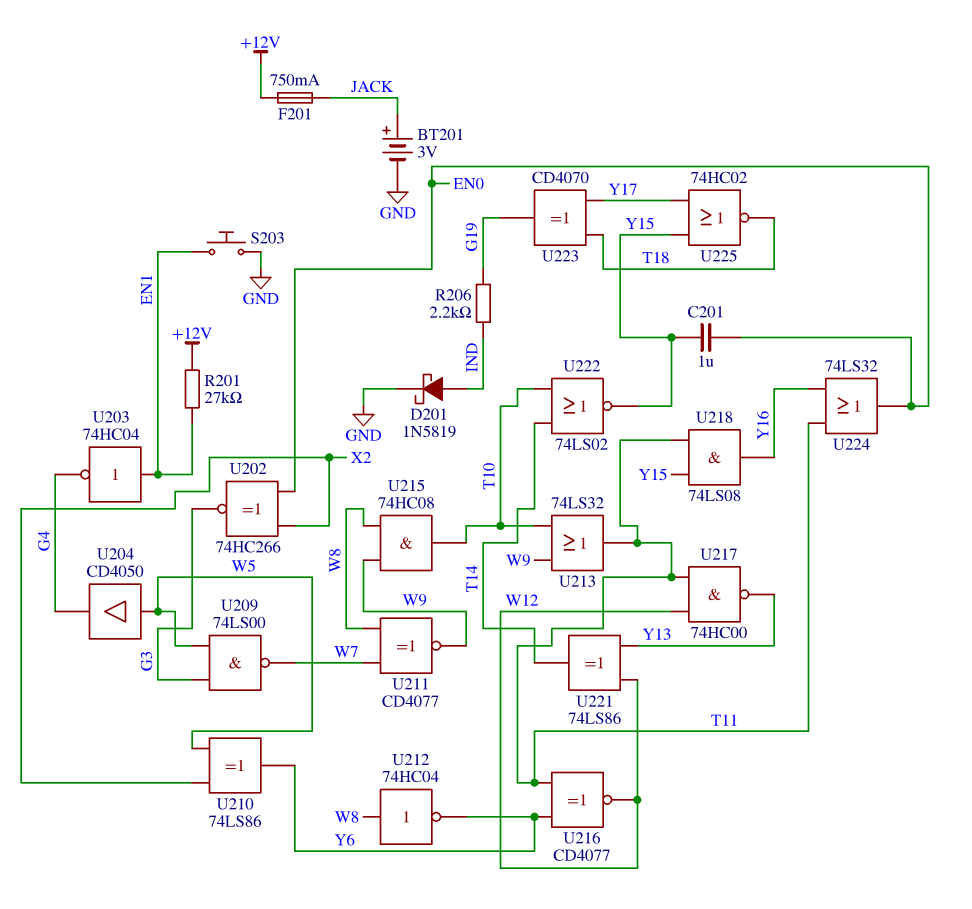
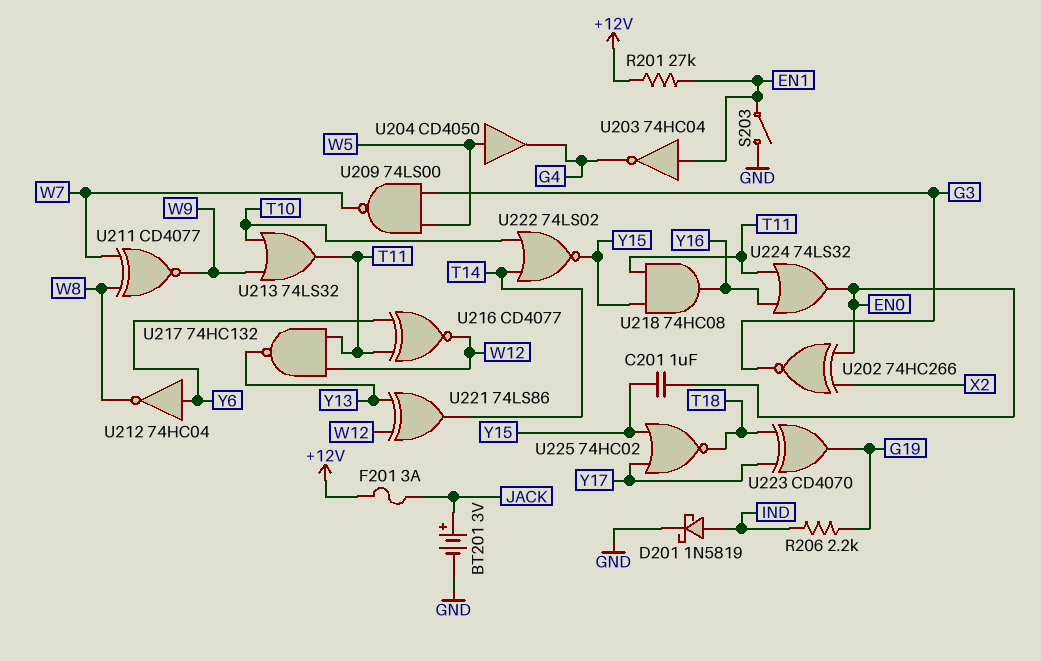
F201: 750mA (+12V, JACK) -> 3A (+12V, JACK)
S203: button (EN1, GND) -> switch (EN1, GND)
U210: XOR 74LS86 (in W5, in X2, out Y6) -> none
U212: NOT 74HC04 (in W8, out Y6) -> NOT 74HC04 (in Y6, out W8)
U215: AND 74HC08 (in W8, in W9, out T10) -> none
U217: NAND 74HC00 (in T11, in W12, out Y13) -> NAND 74HC132 (in T11, in W12, out Y13)
U218: AND 74LS08 (in T11, in Y15, out Y16) -> AND 74HC08 (in T11, in Y15, out Y16)

